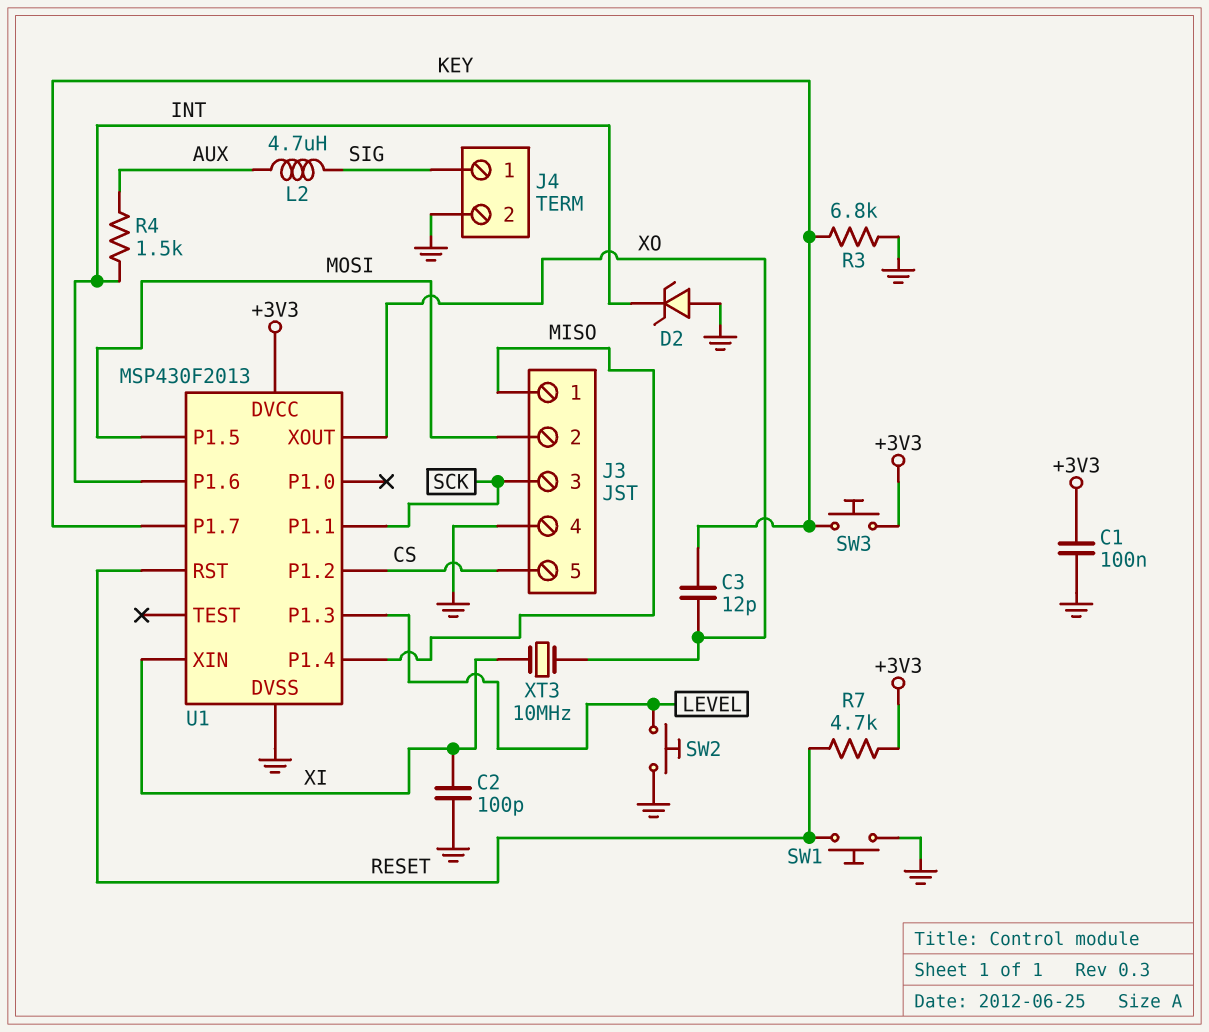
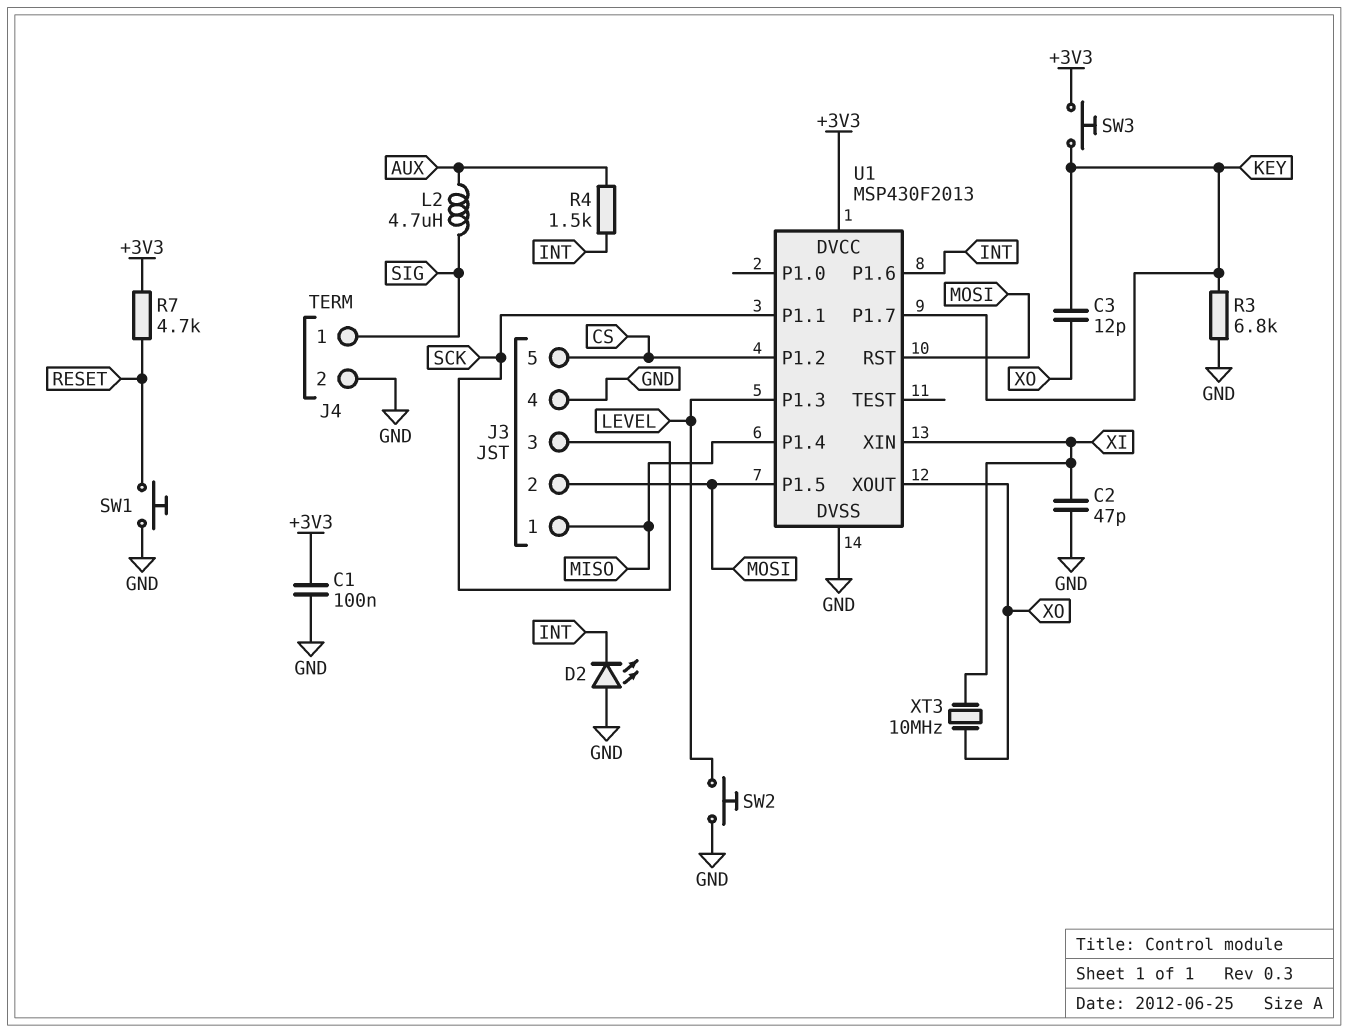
C2: 100pF (GND, XI) -> 47pF (GND, XI)
D2: zener (A GND, K INT) -> LED (A GND, K INT)
U1 pin RST: RESET -> MOSI

